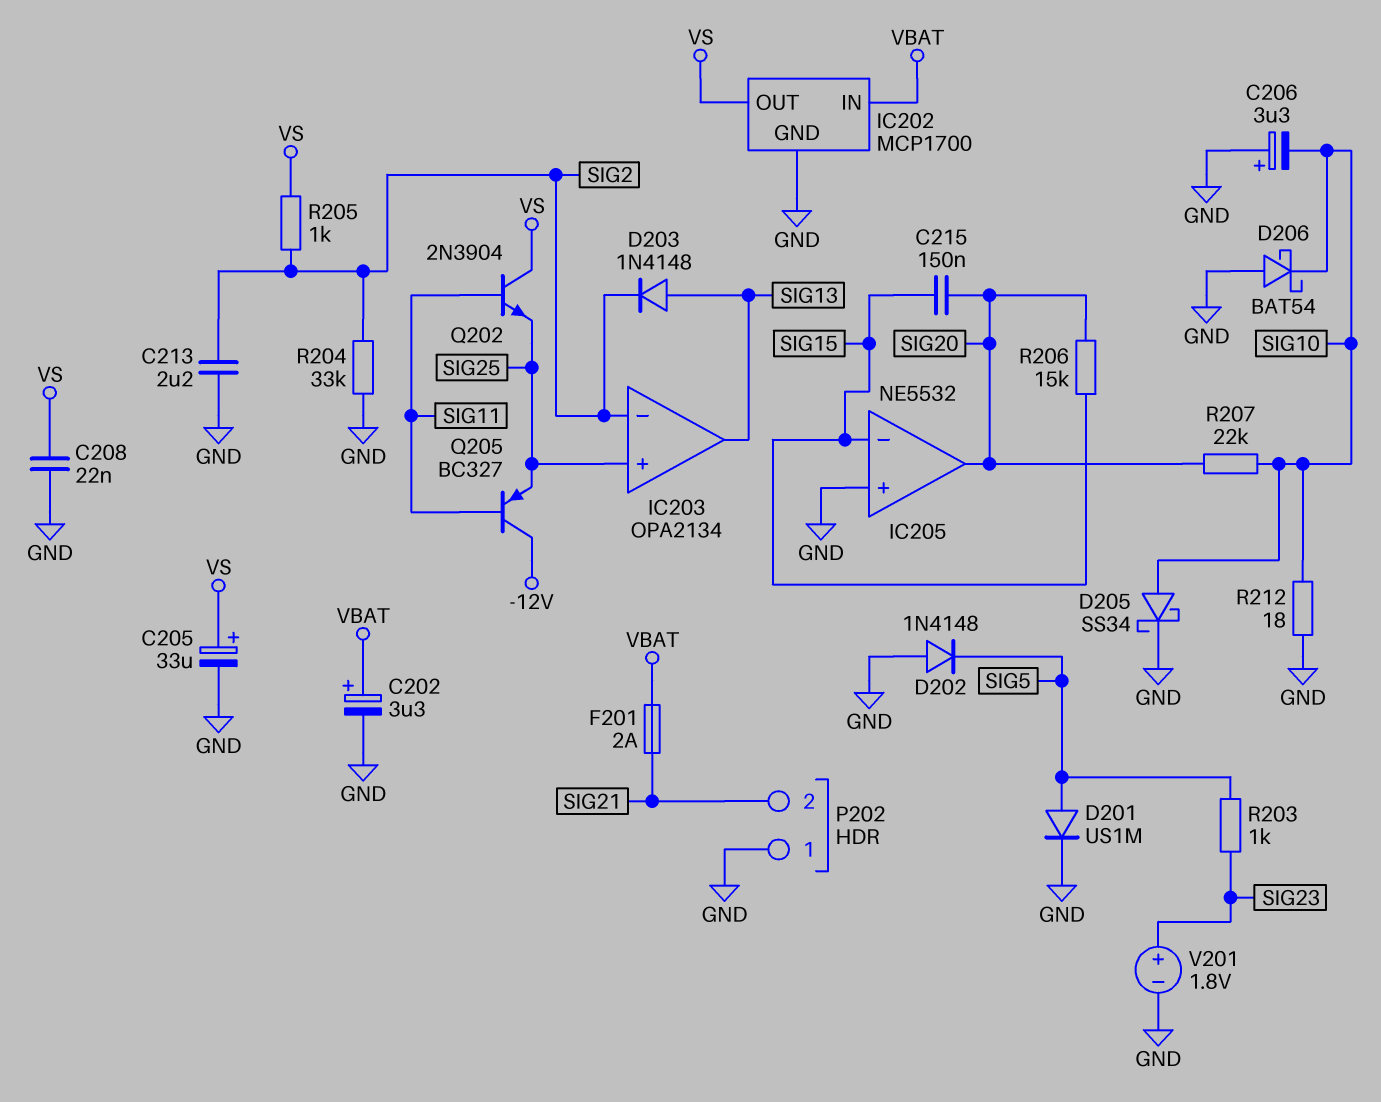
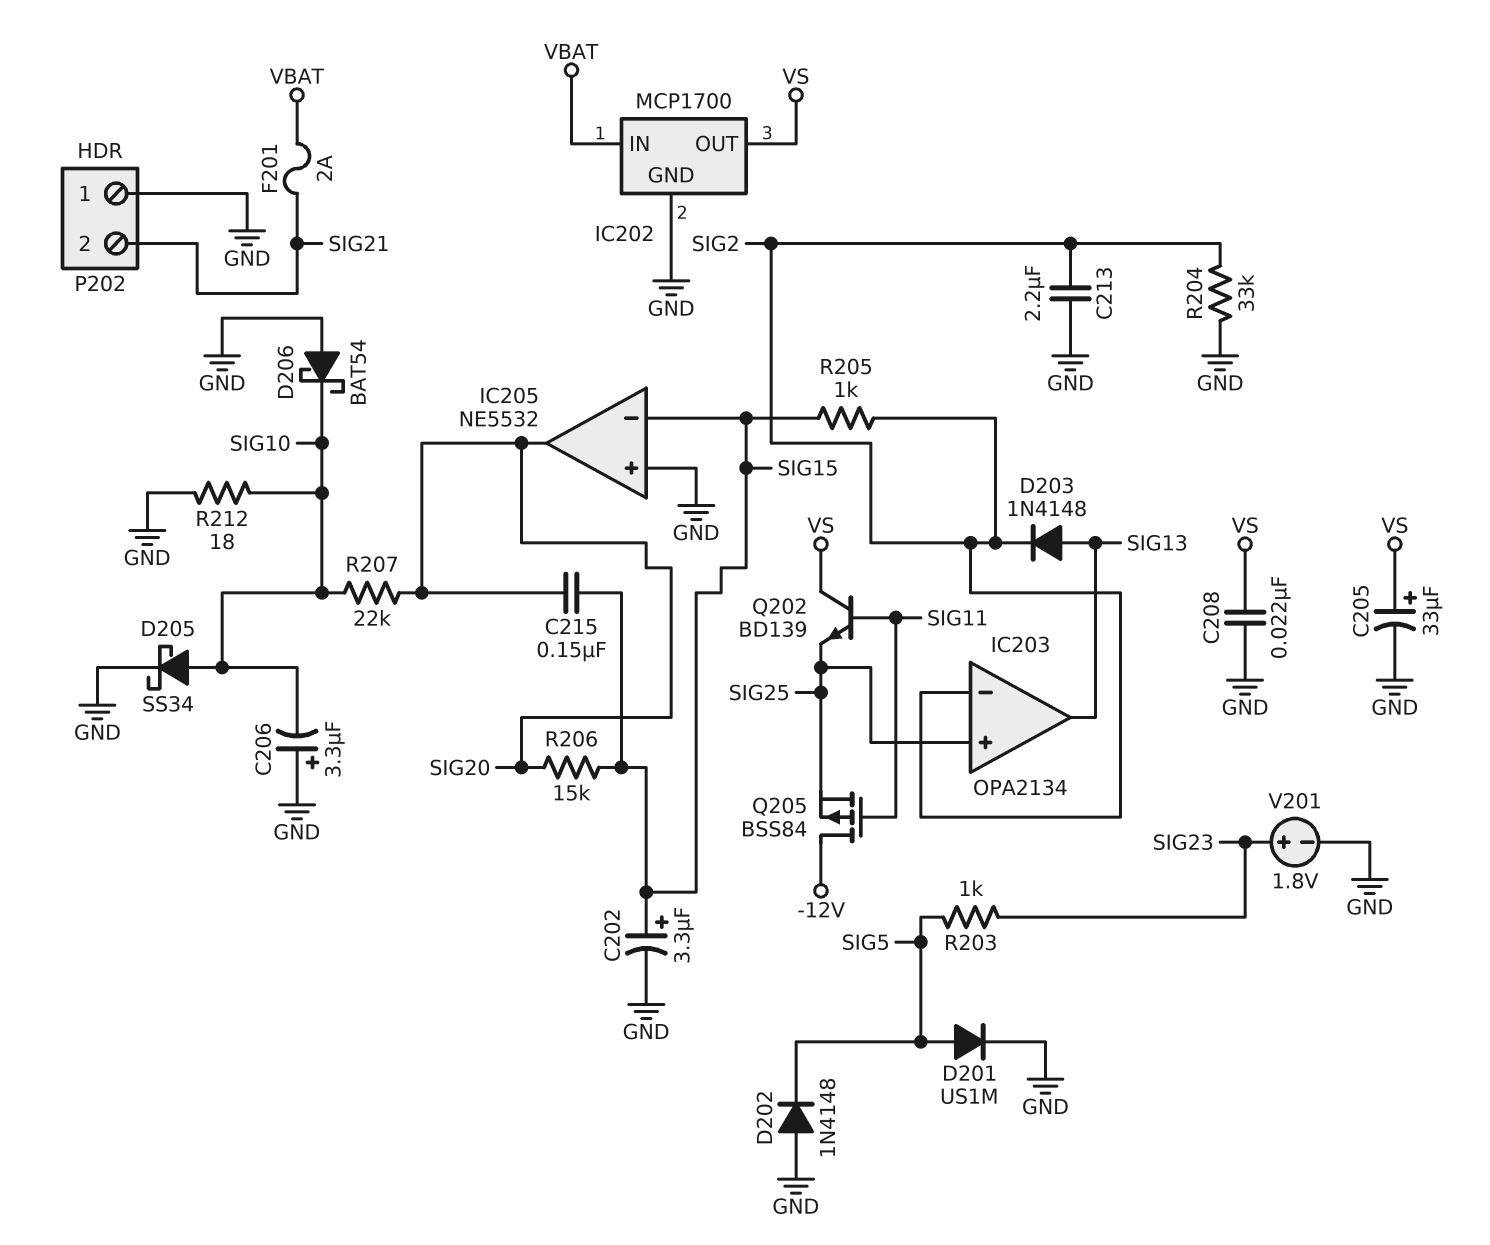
C202: 3.3uF (plus VBAT, minus GND) -> 3.3uF (plus SIG15, minus GND)
Q202: NPN 2N3904 (B SIG11, C VS, E SIG25) -> NPN BD139 (B SIG11, C VS, E SIG25)
Q205: PNP BC327 (B SIG11, C -12V, E SIG25) -> PMOS BSS84 (G SIG11, D -12V, S SIG25)
R205: 1k (SIG2, VS) -> 1k (SIG2, SIG15)

